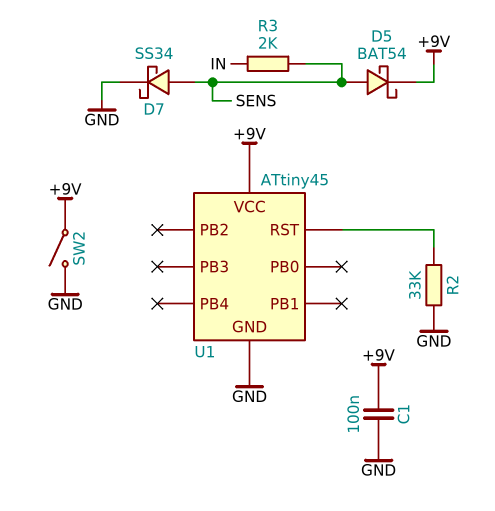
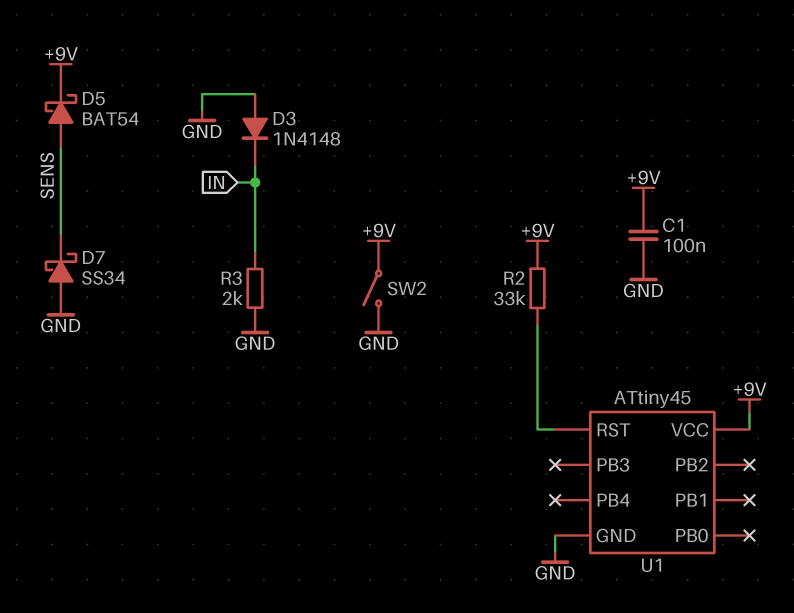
D3: none -> diode 1N4148 (A GND, K IN)
D7: schottky SS34 (A SENS, K GND) -> schottky SS34 (A GND, K SENS)
R2: 33k (GND, U1/RST) -> 33k (+9V, U1/RST)
R3: 2k (IN, SENS) -> 2k (GND, IN)

